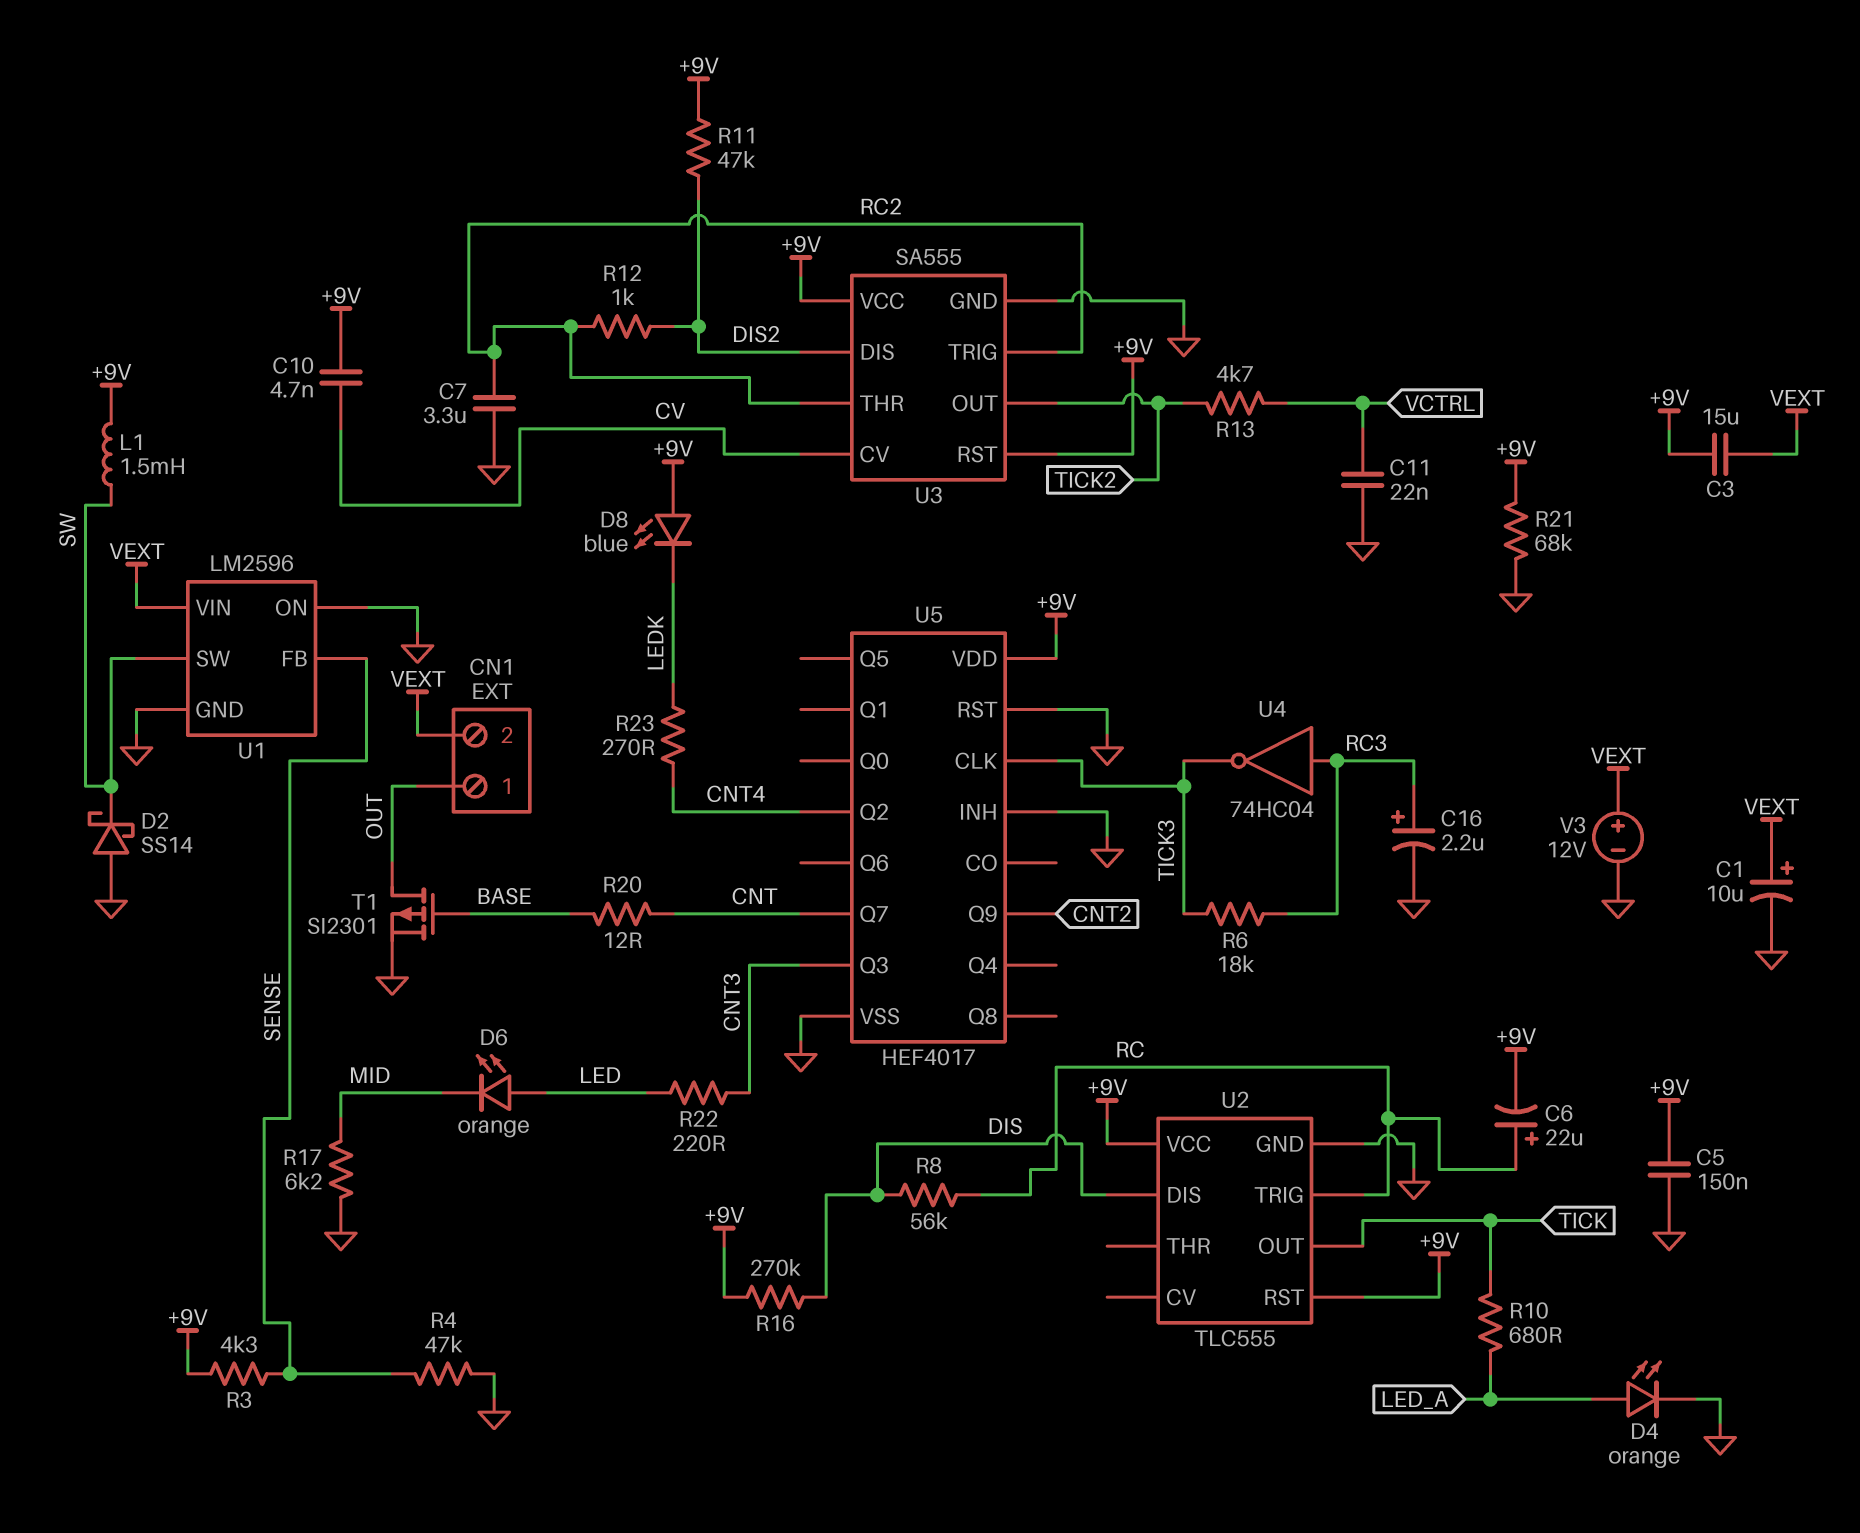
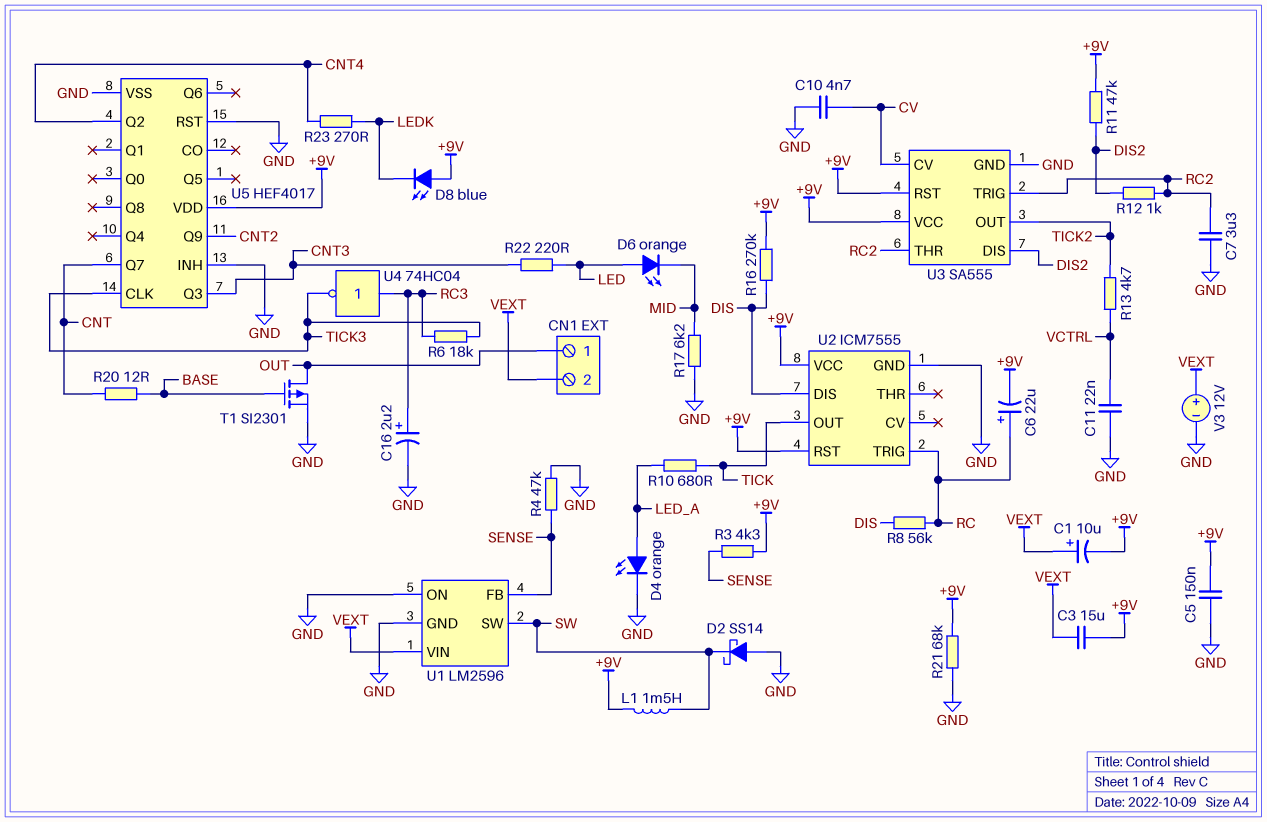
C1: 10uF (plus VEXT, minus GND) -> 10uF (plus VEXT, minus +9V)
C10: 4.7nF (+9V, CV) -> 4.7nF (CV, GND)
U2: TLC555 -> ICM7555

